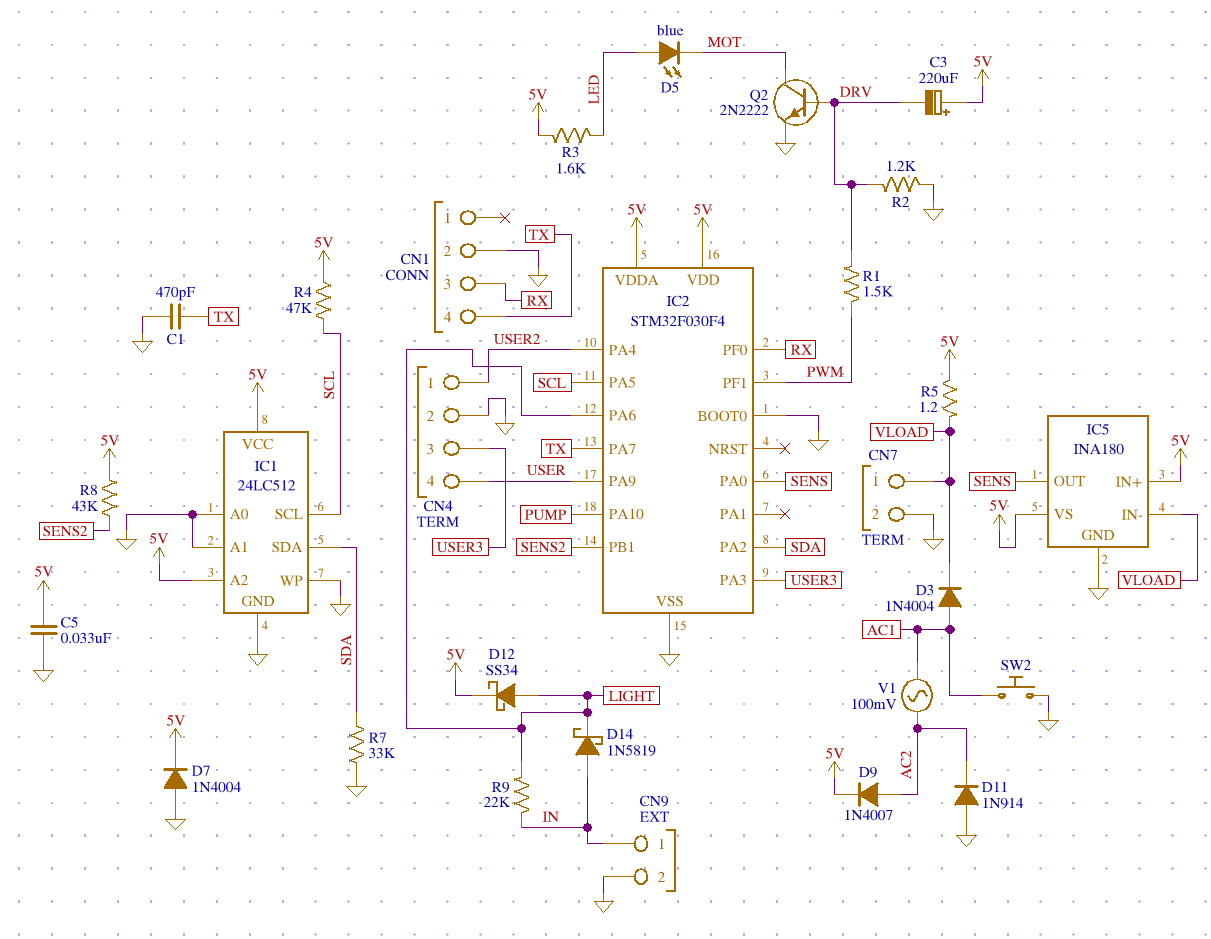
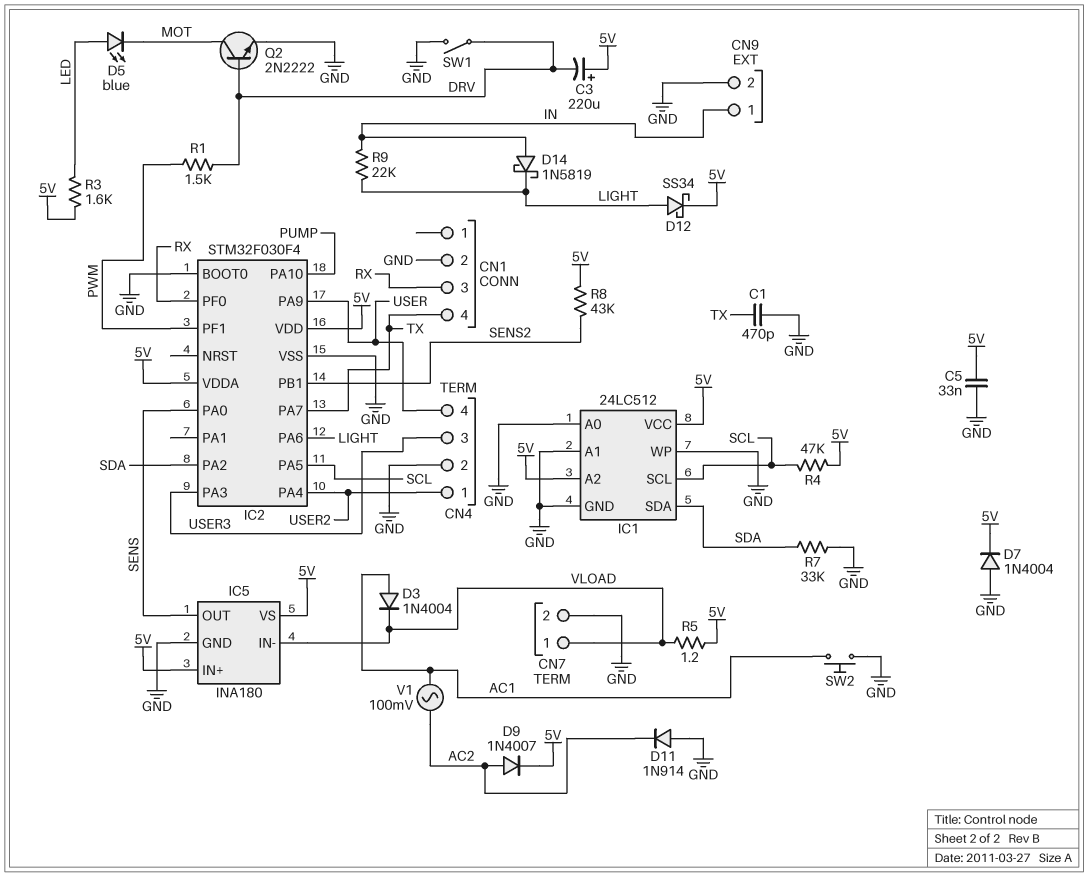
R2: 1.2k (DRV, GND) -> none
SW1: none -> switch (DRV, GND)

